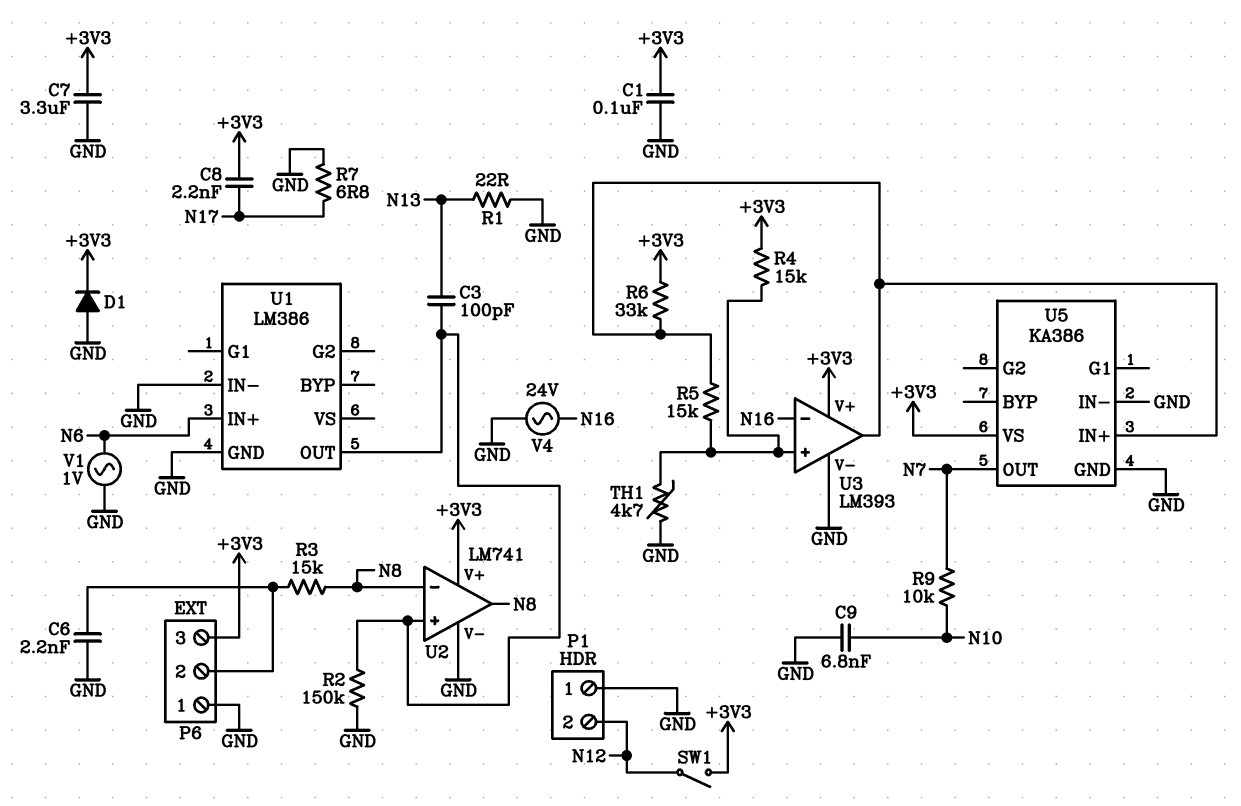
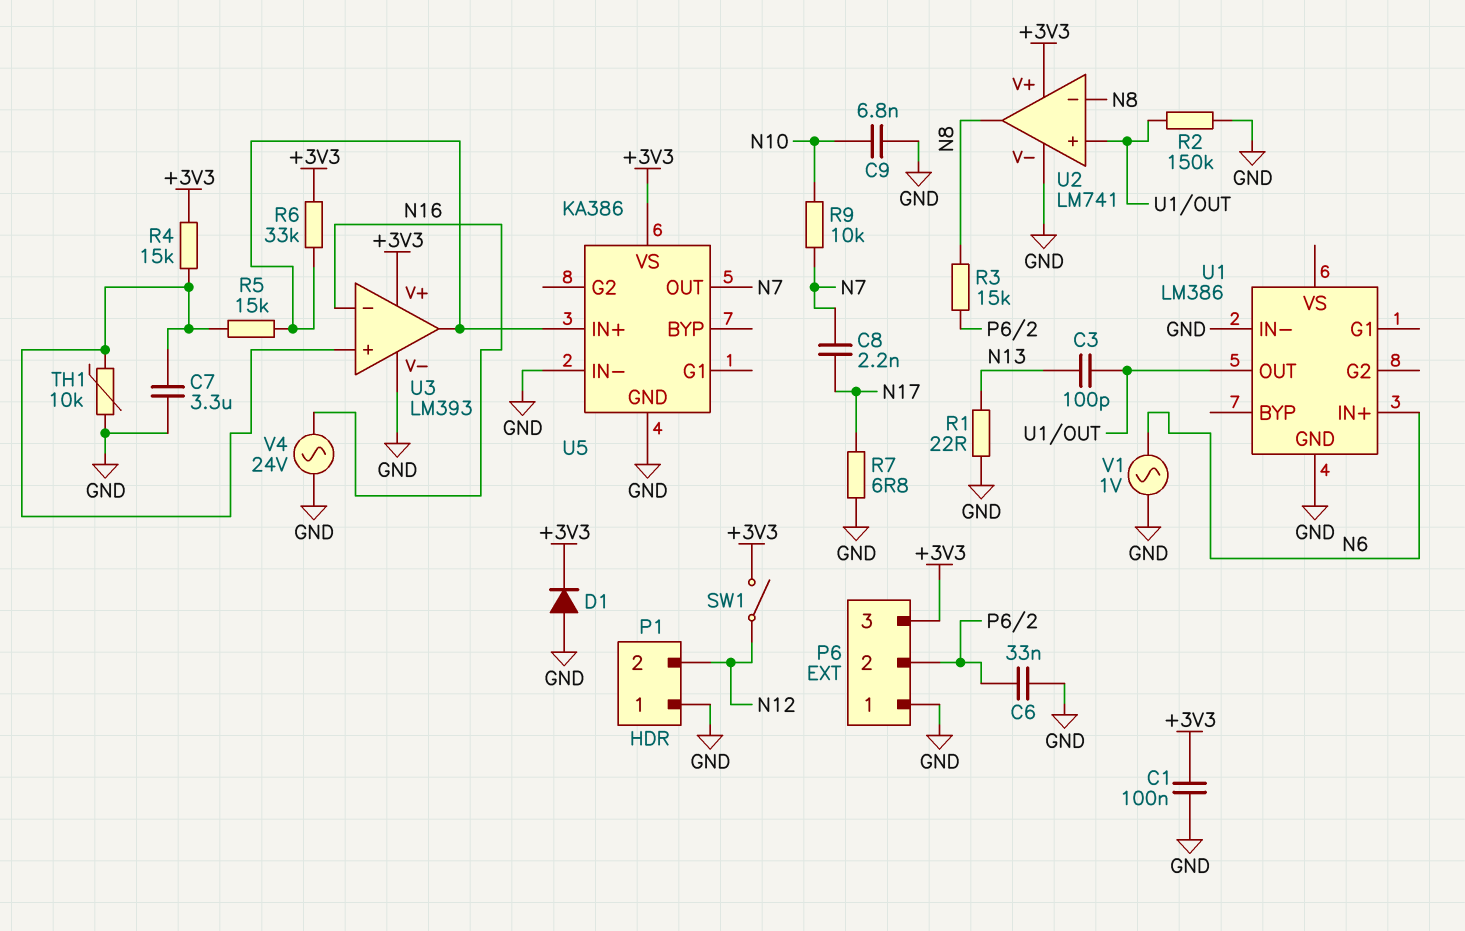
C6: 2.2nF (GND, P6/2) -> 33nF (GND, P6/2)
C7: 3.3uF (+3V3, GND) -> 3.3uF (GND, U3/in+)
C8: 2.2nF (+3V3, N17) -> 2.2nF (N7, N17)
TH1: 4.7k (GND, U3/in+) -> 10k (GND, U3/in+)

